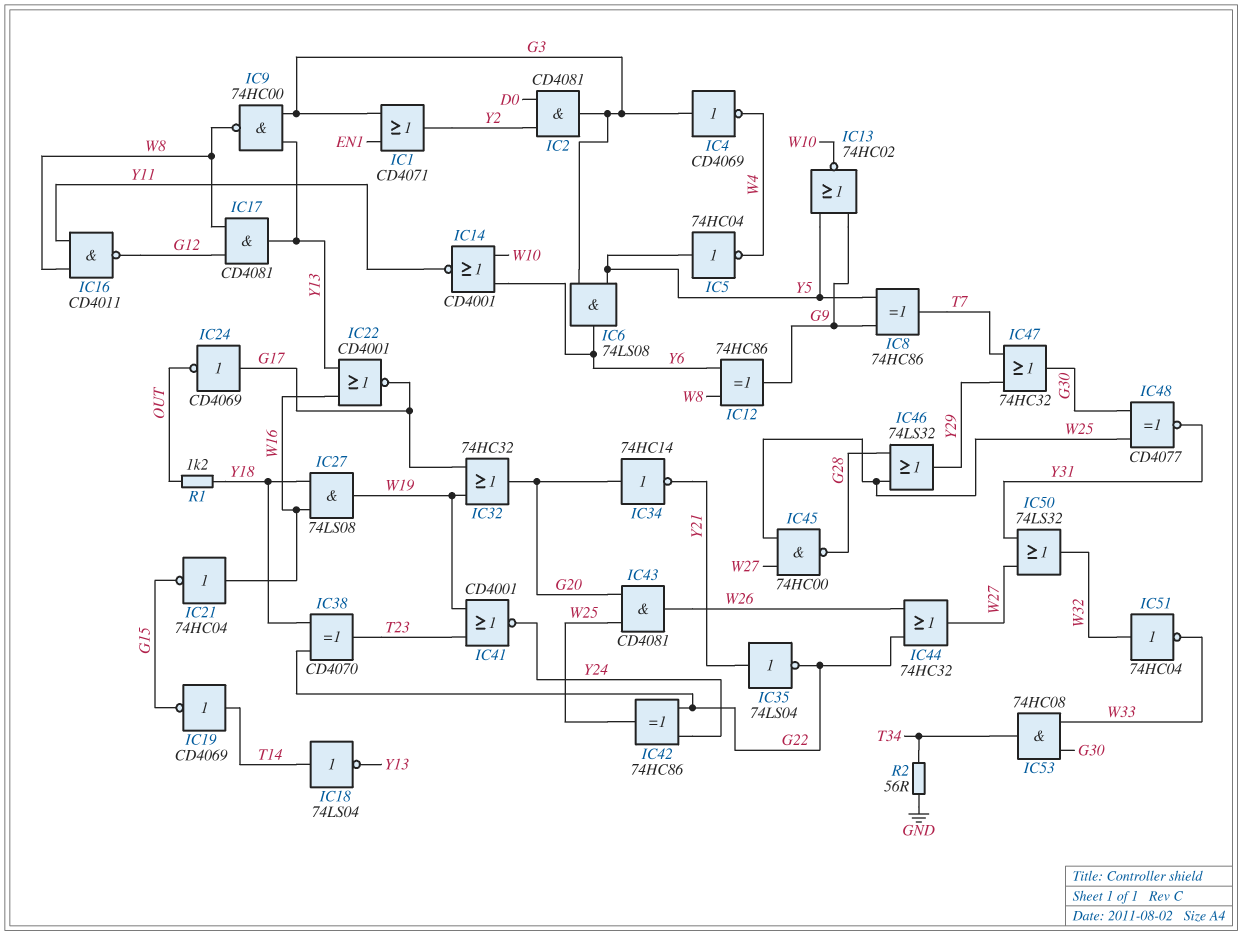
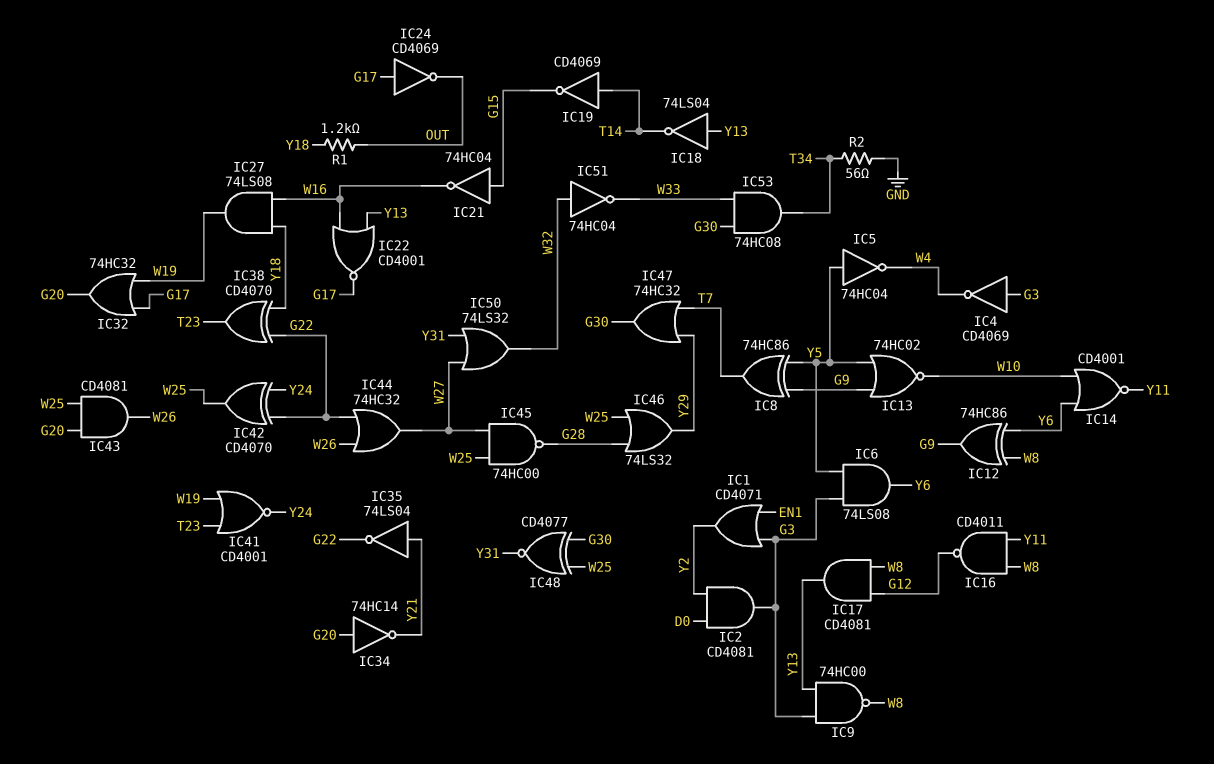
IC18: NOT 74LS04 (in T14, out Y13) -> NOT 74LS04 (in Y13, out T14)
IC21: NOT 74HC04 (in W16, out G15) -> NOT 74HC04 (in G15, out W16)
IC42: XOR 74HC86 (in G22, in Y24, out W25) -> XOR CD4070 (in G22, in Y24, out W25)

